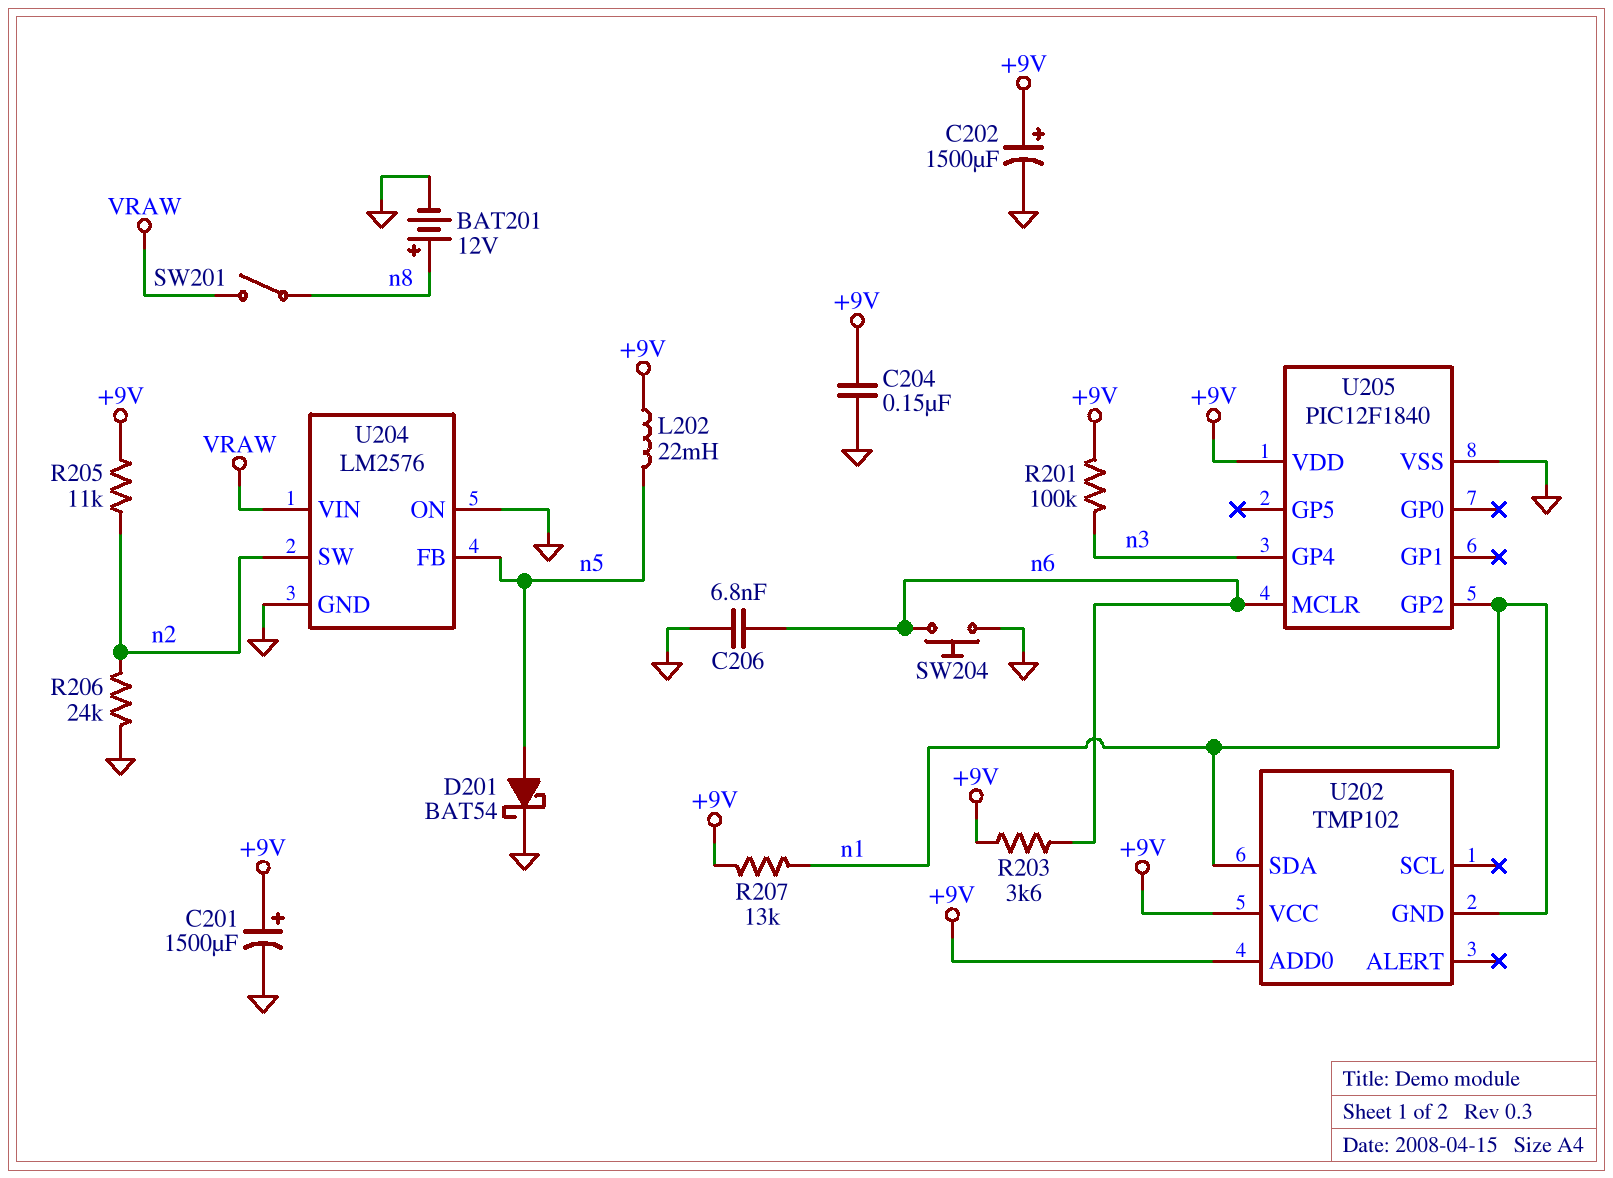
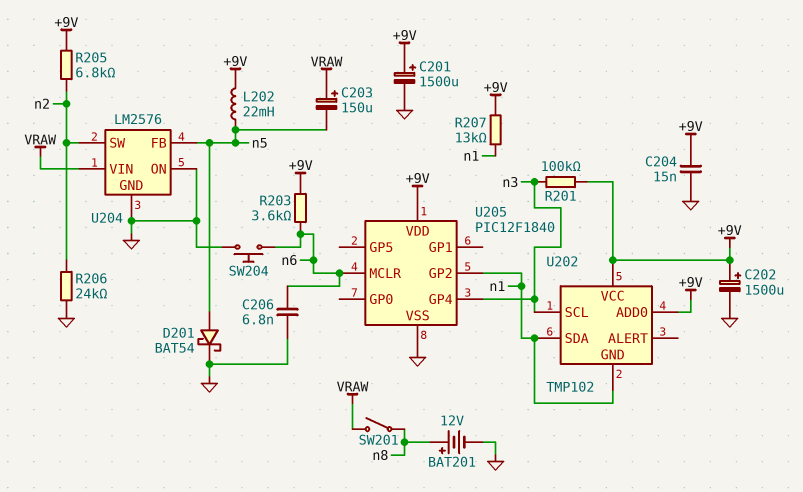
C203: none -> 150uF (plus VRAW, minus n5)
C204: 150nF (+9V, GND) -> 15nF (+9V, GND)
R205: 11k (+9V, n2) -> 6.8k (+9V, n2)
U202 pin SCL: none -> n3

